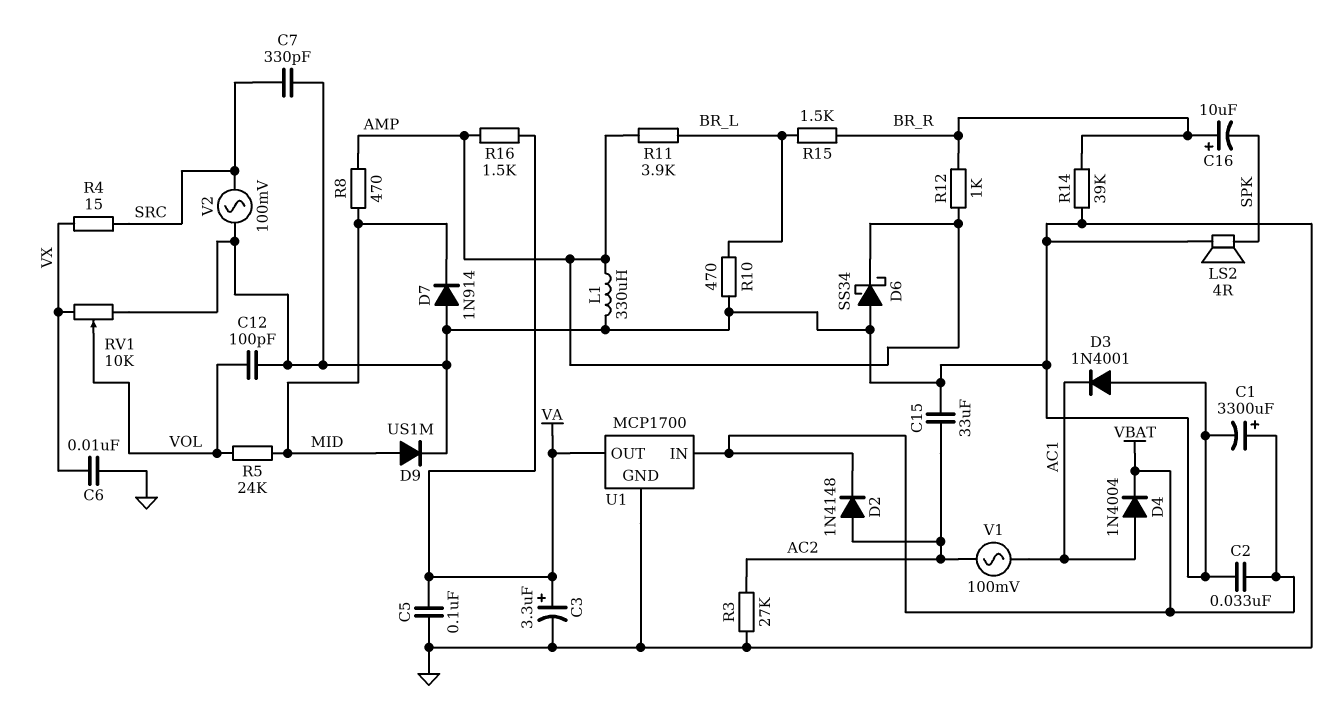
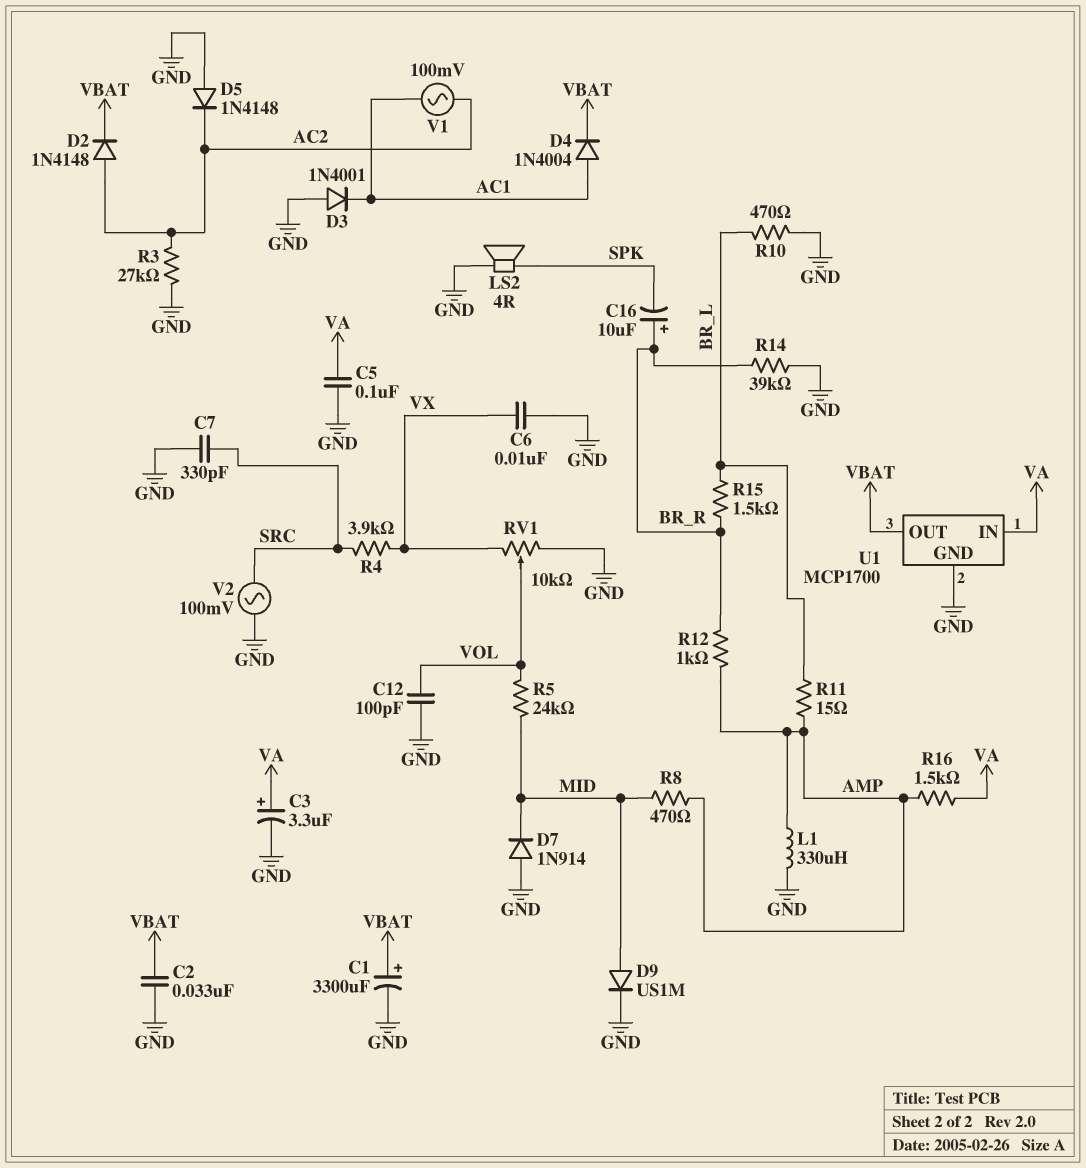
C15: 33uF (AC2, GND) -> none
D5: none -> diode 1N4148 (A GND, K AC2)
D6: schottky SS34 (A GND, K AMP) -> none
R4: 15 (SRC, VX) -> 3.9k (SRC, VX)
R11: 3.9k (AMP, BR_L) -> 15 (AMP, BR_L)
U1 pin IN: VBAT -> VA
U1 pin OUT: VA -> VBAT

